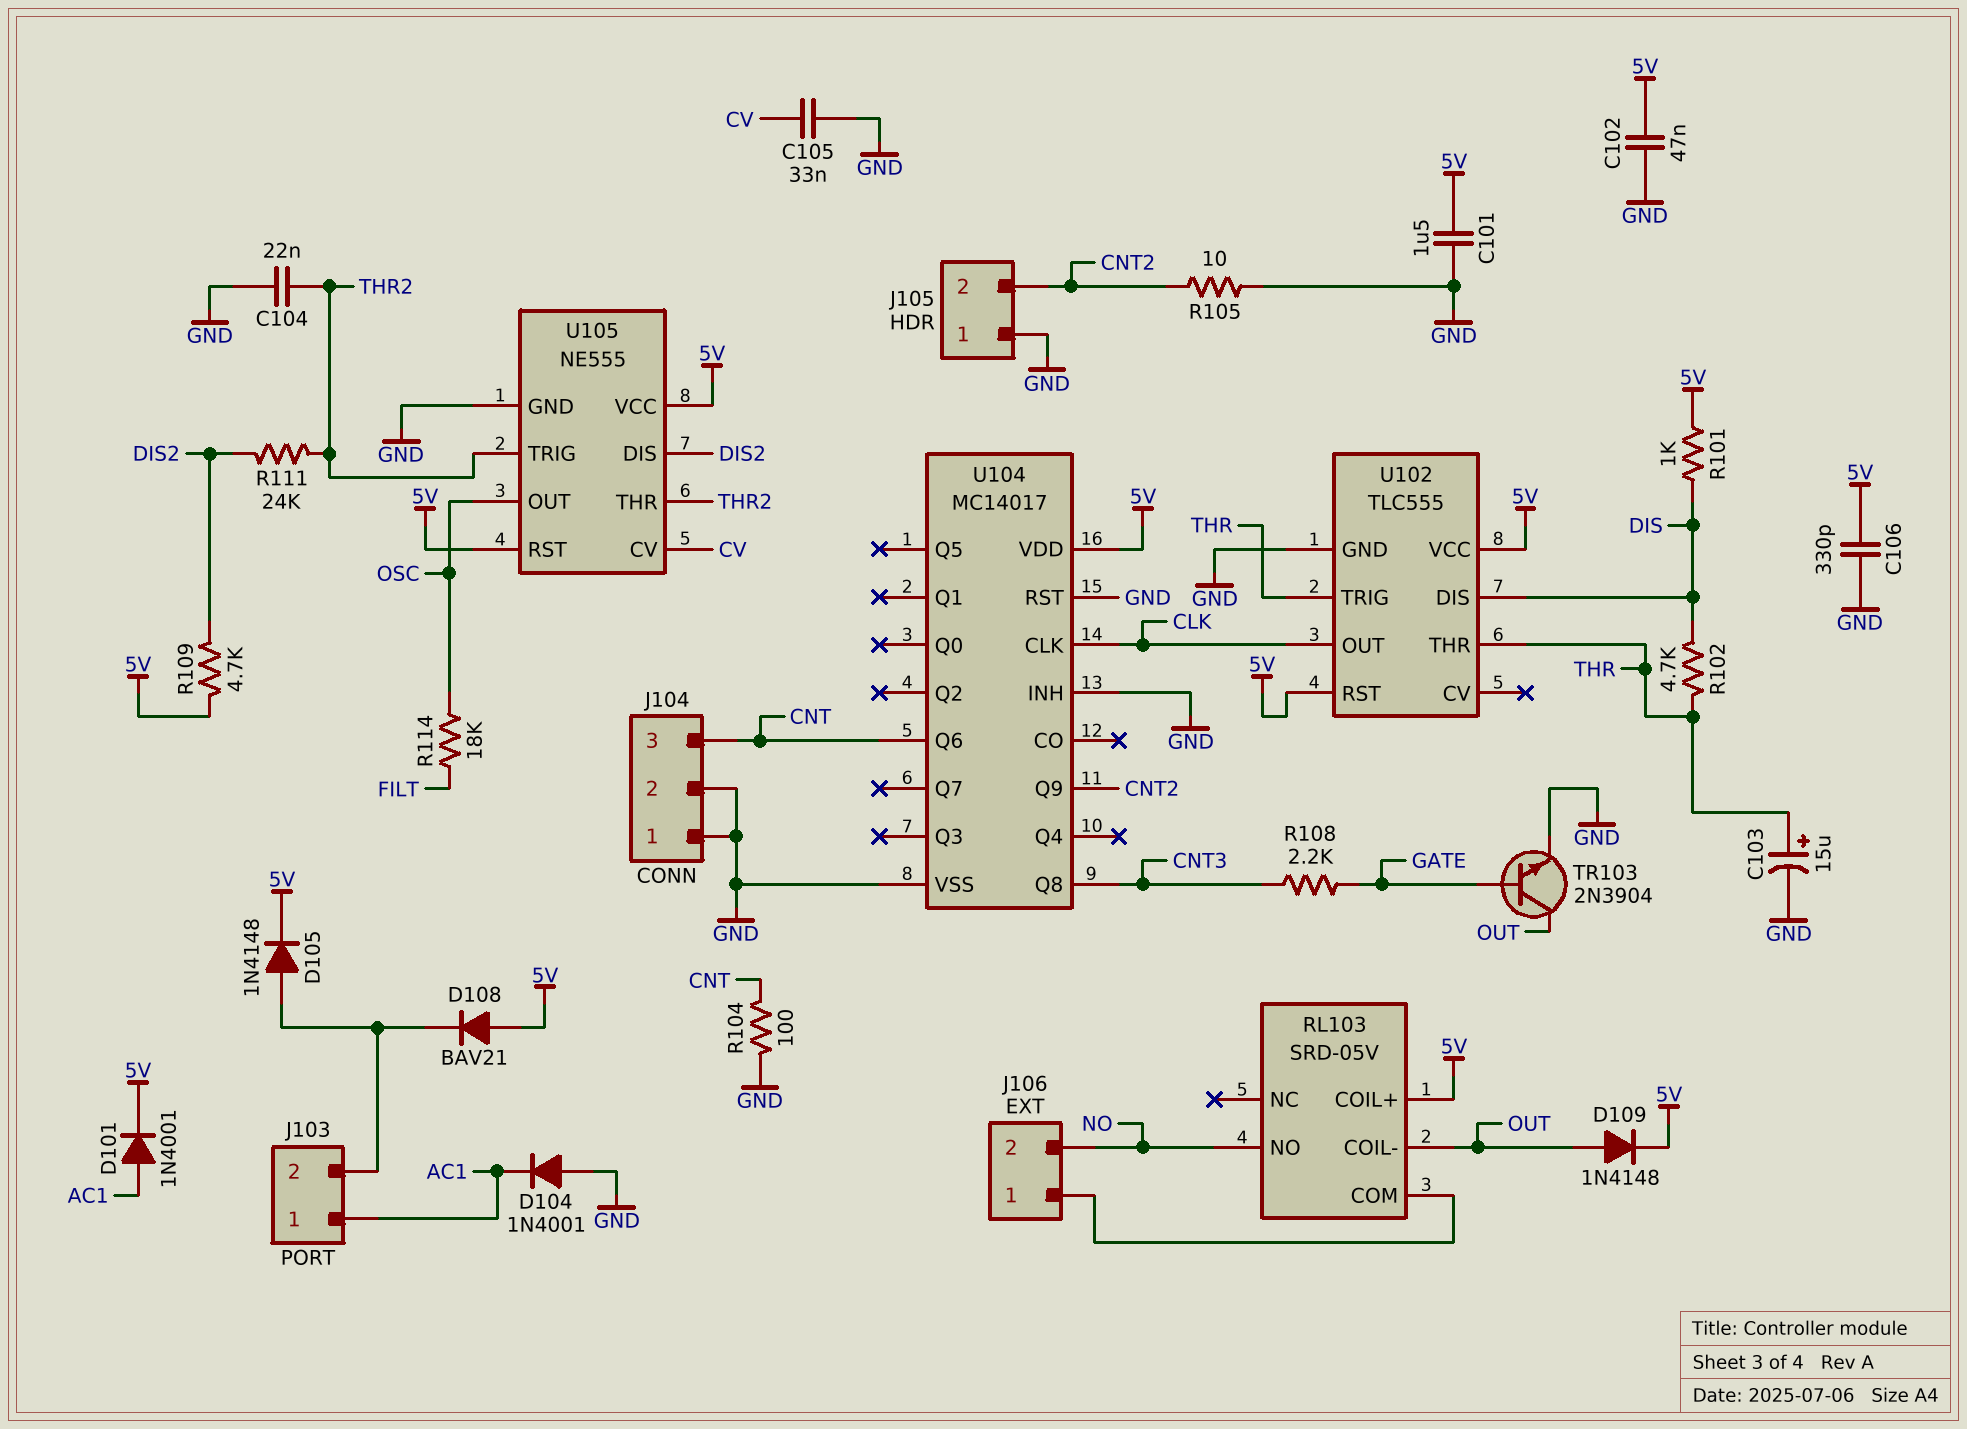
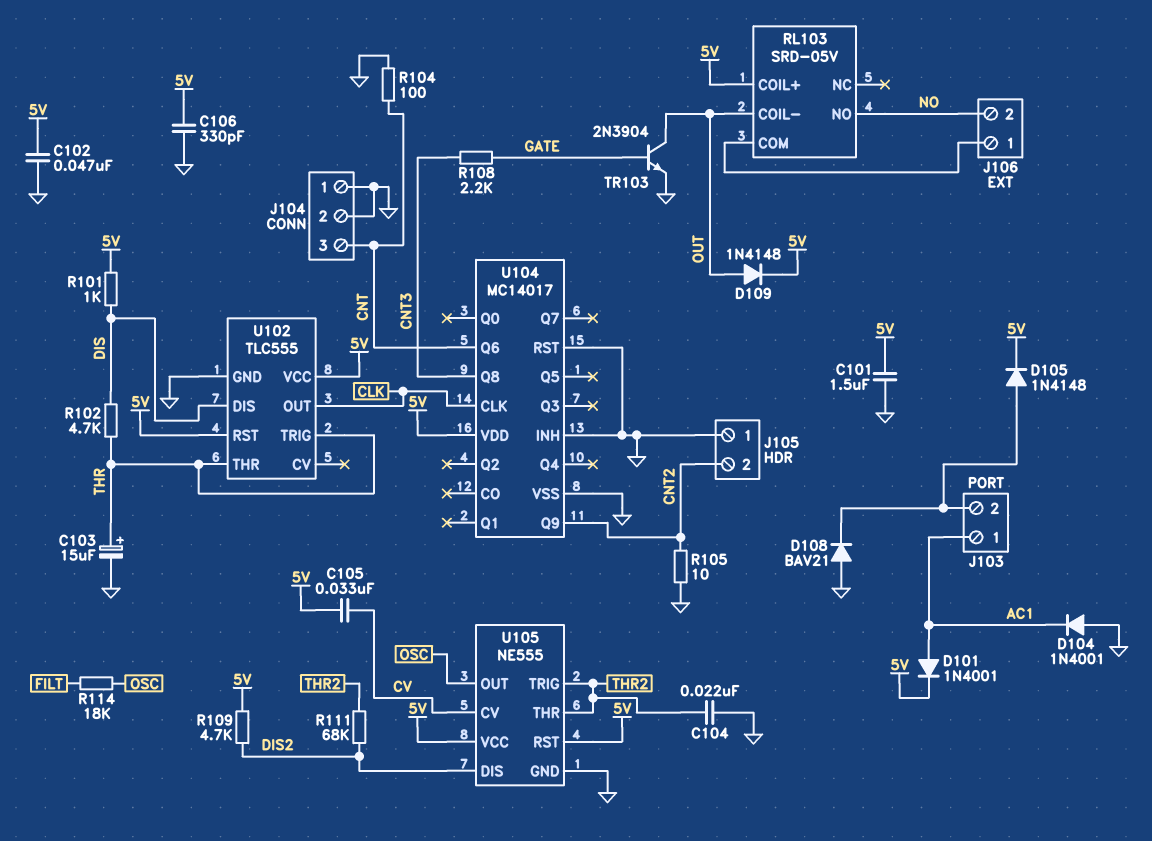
C105: 33nF (CV, GND) -> 33nF (5V, CV)
D108: diode BAV21 (A 5V, K J103/2) -> diode BAV21 (A GND, K J103/2)
R111: 24k (DIS2, THR2) -> 68k (DIS2, THR2)

